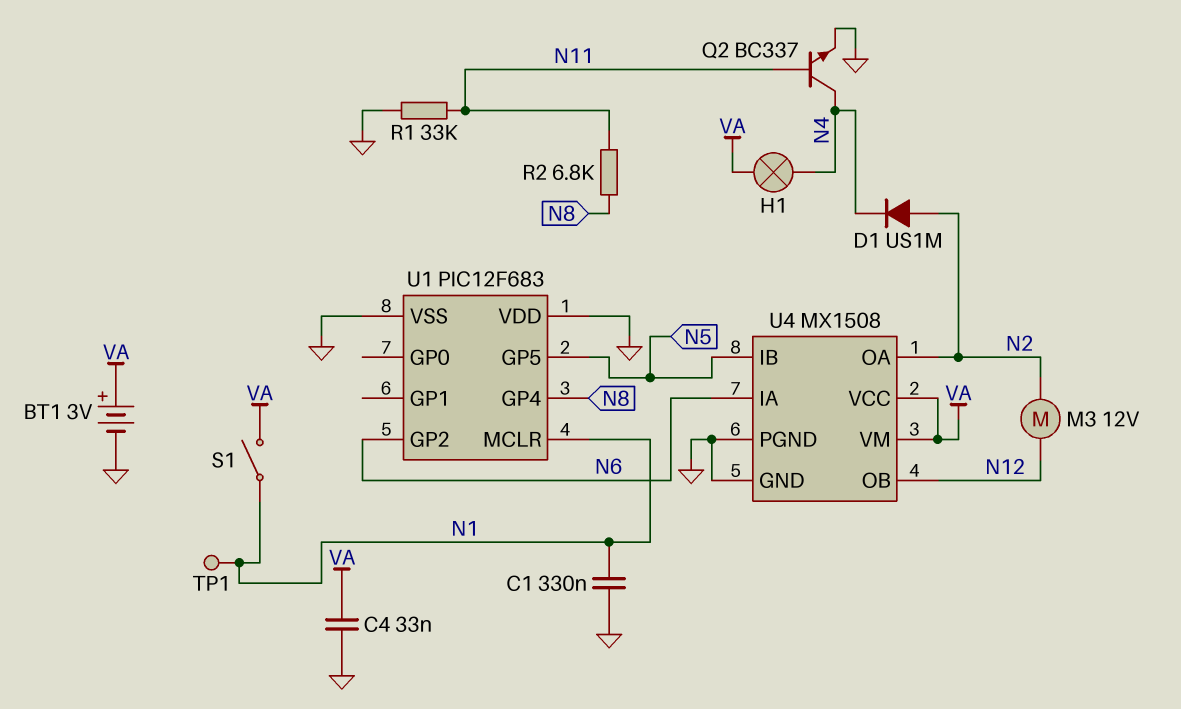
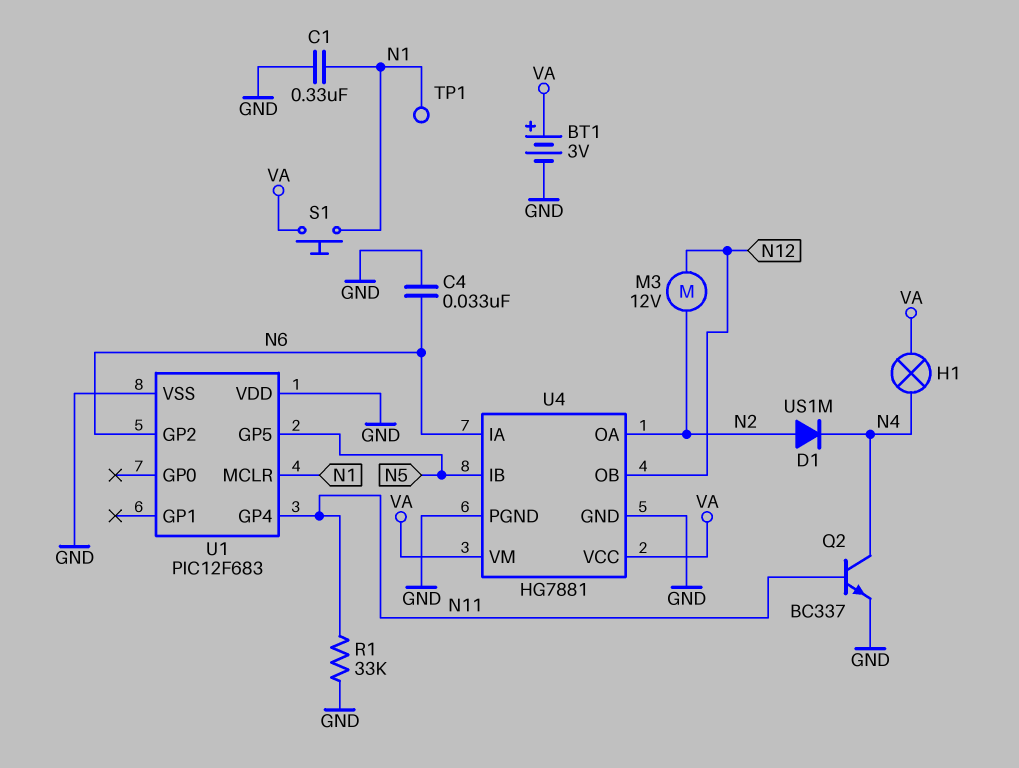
C4: 33nF (GND, VA) -> 33nF (GND, N6)
R2: 6.8k (N8, N11) -> none
S1: switch (N1, VA) -> button (N1, VA)
U1 pin GP4: N8 -> N11
U4: MX1508 -> HG7881

